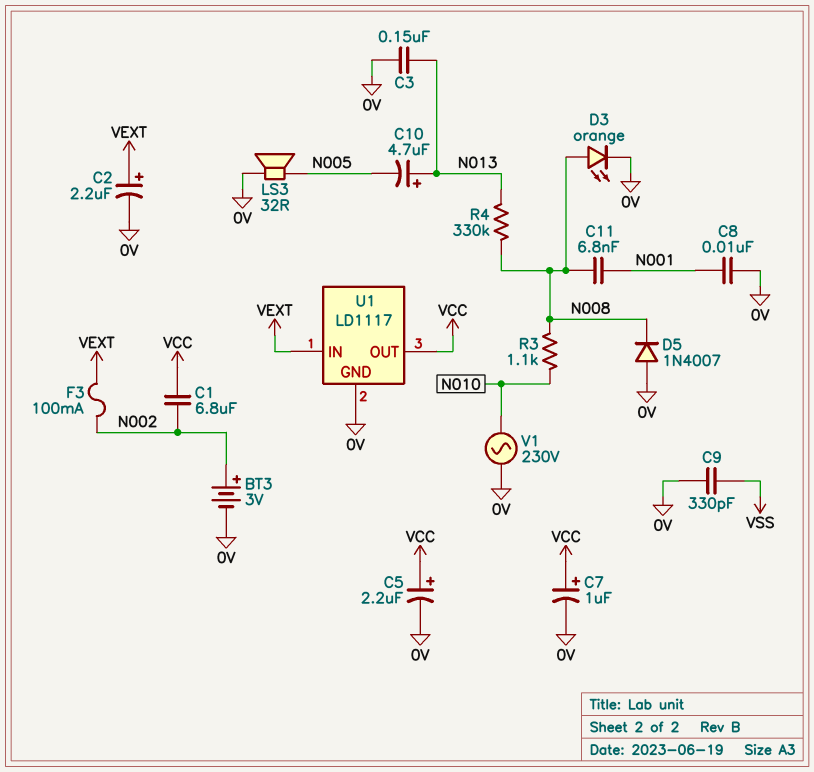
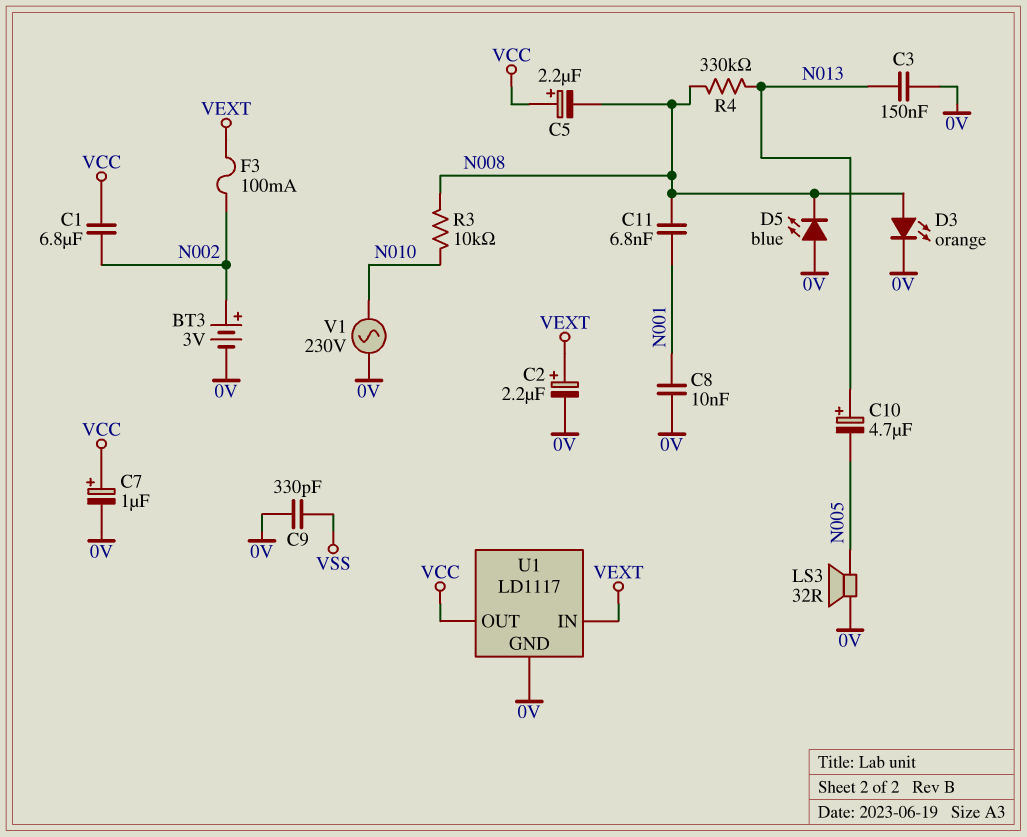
C5: 2.2uF (plus VCC, minus 0V) -> 2.2uF (plus VCC, minus N008)
D5: diode 1N4007 (A 0V, K N008) -> LED blue (A 0V, K N008)
R3: 1.1k (N008, N010) -> 10k (N008, N010)

